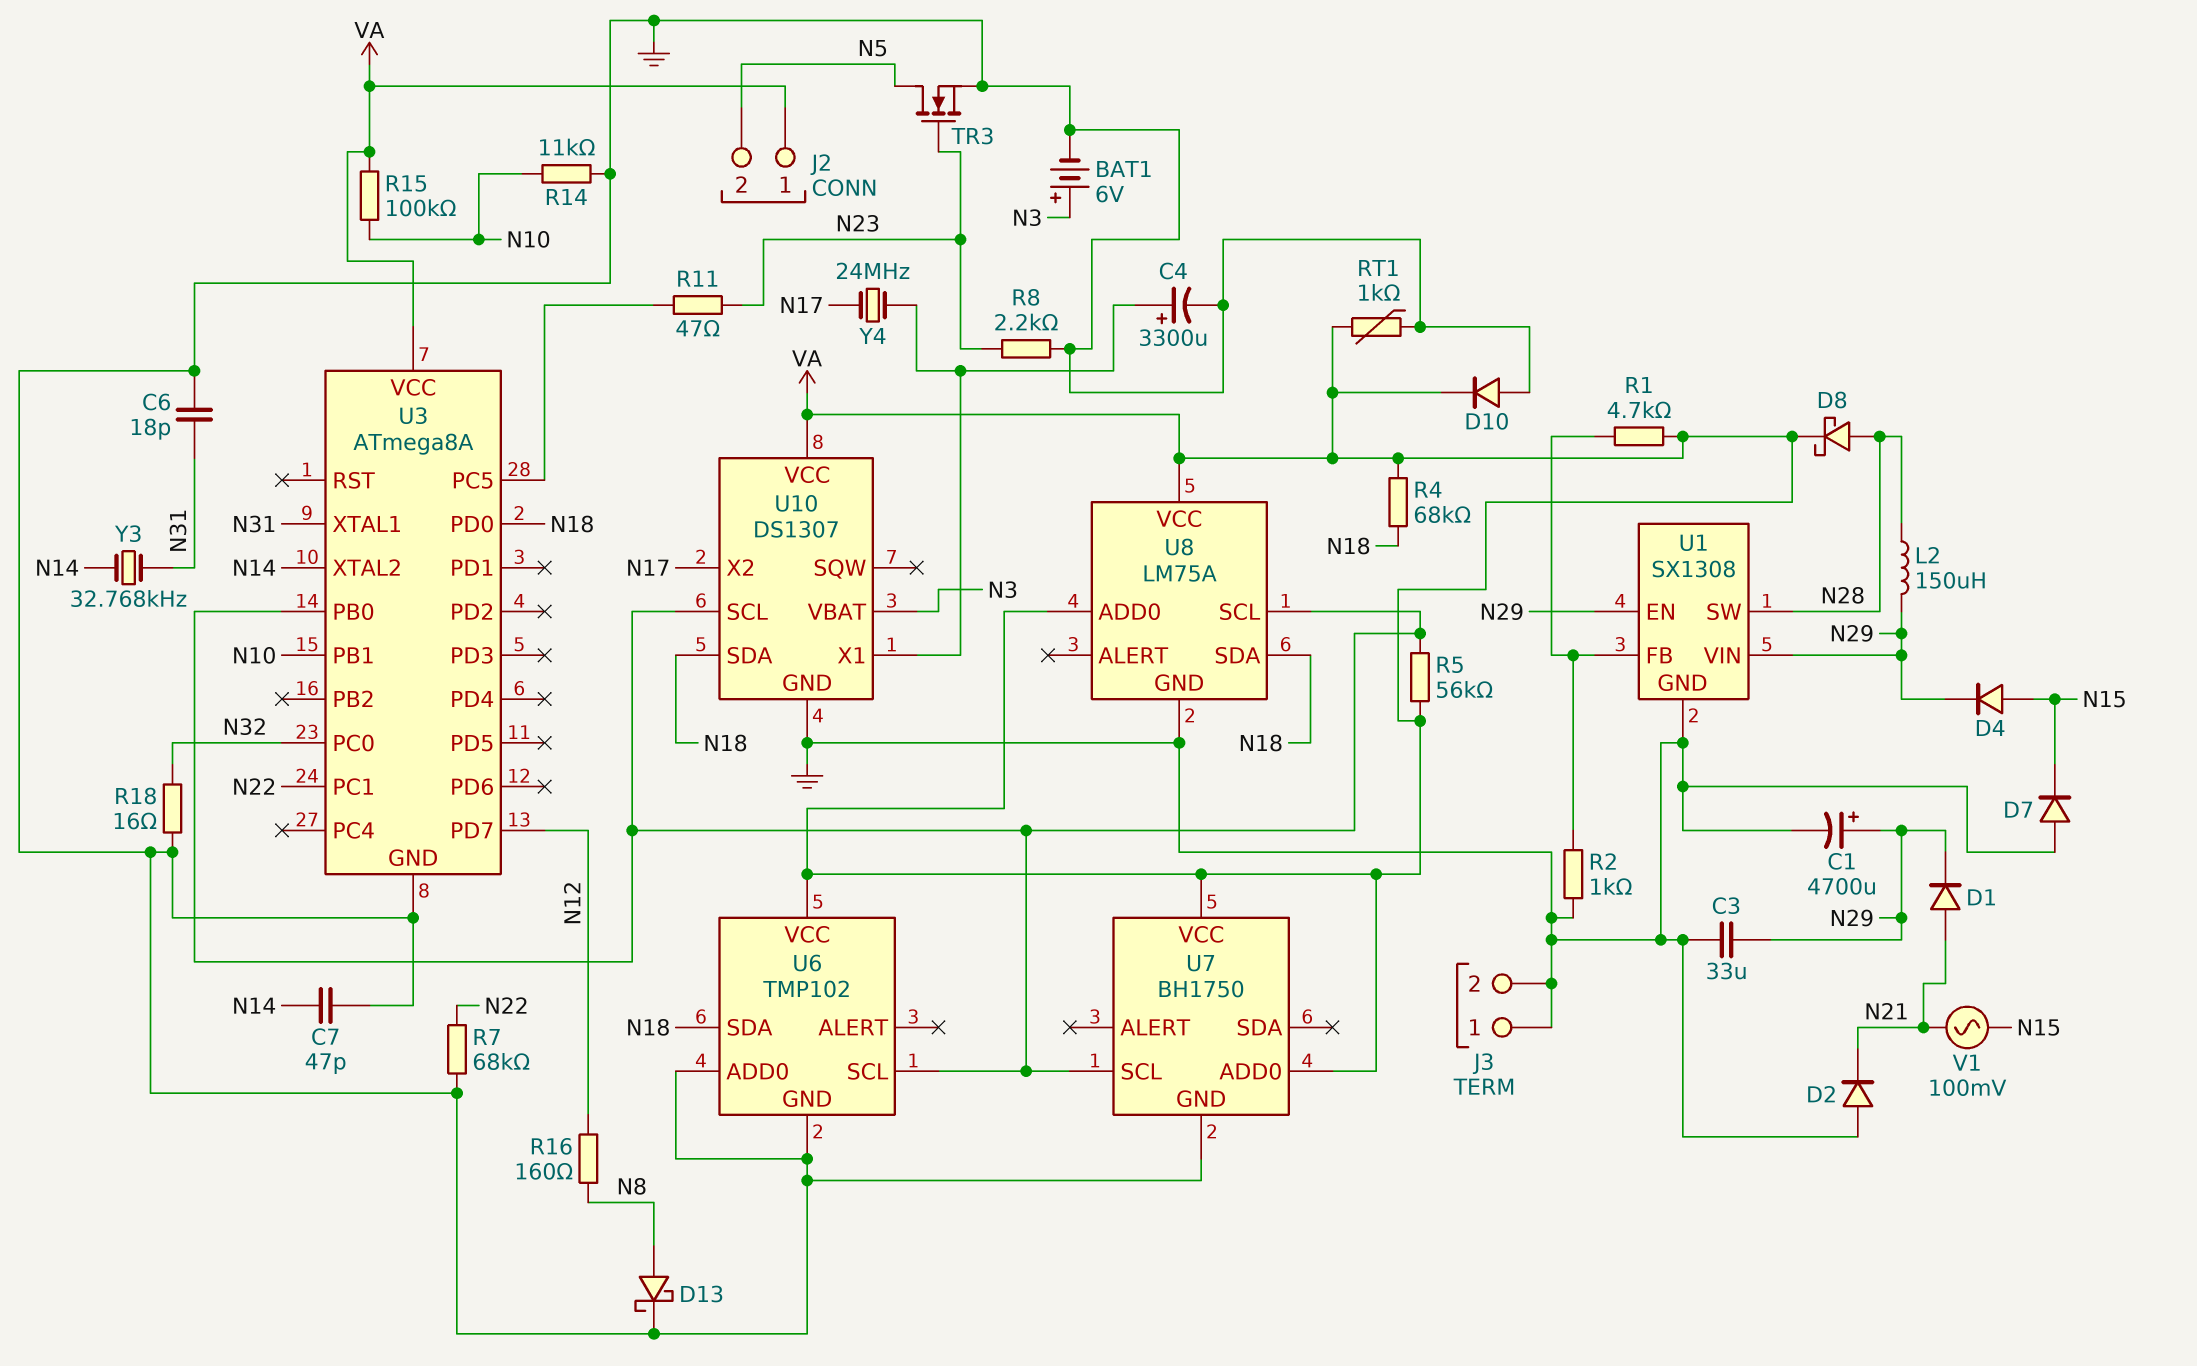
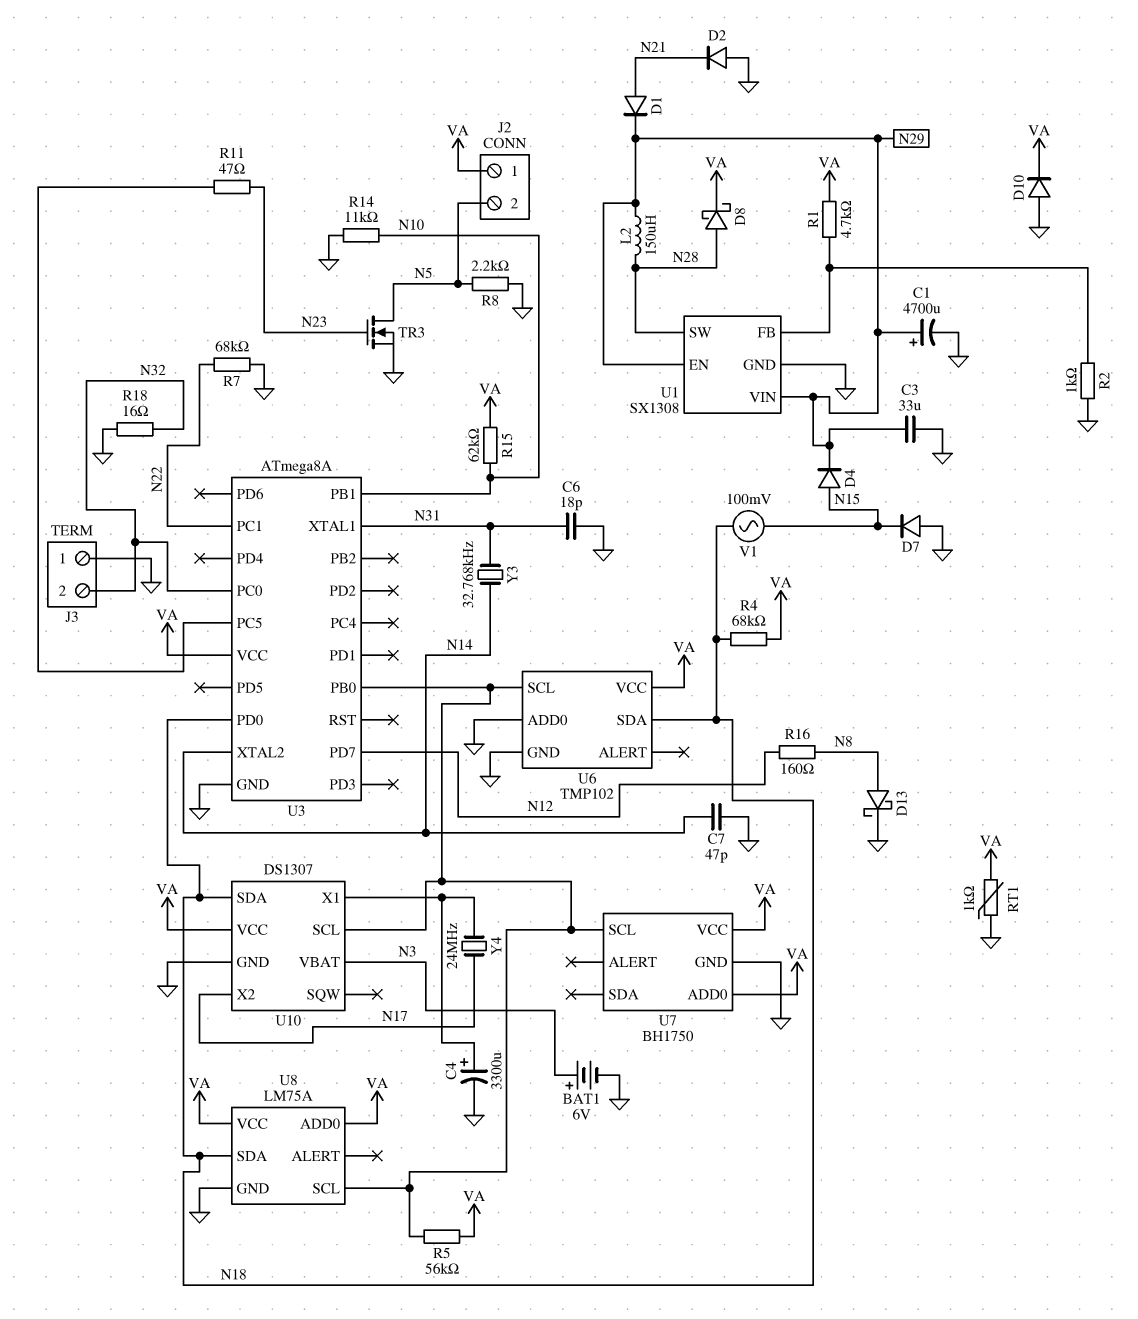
J3 pin 2: GND -> N32
R8: 2.2k (GND, N23) -> 2.2k (GND, N5)
R15: 100k (N10, VA) -> 62k (N10, VA)
V1: AC 100mV (N15, N21) -> AC 100mV (N15, N18)

